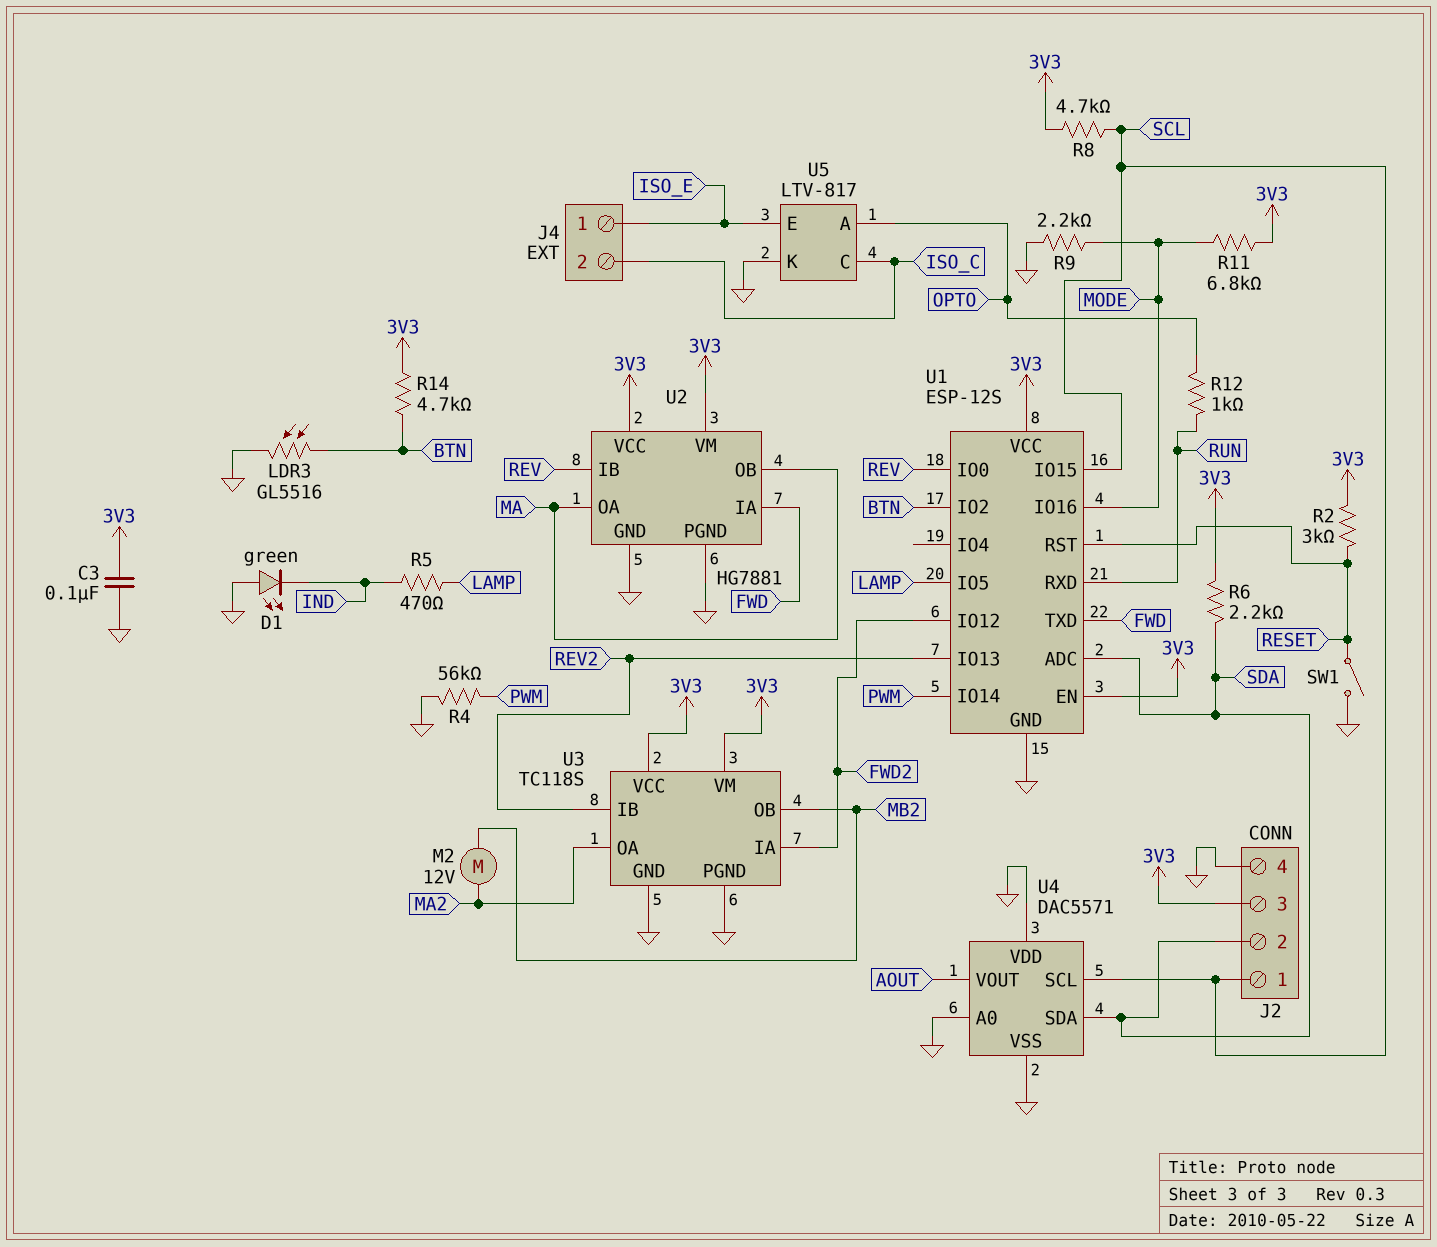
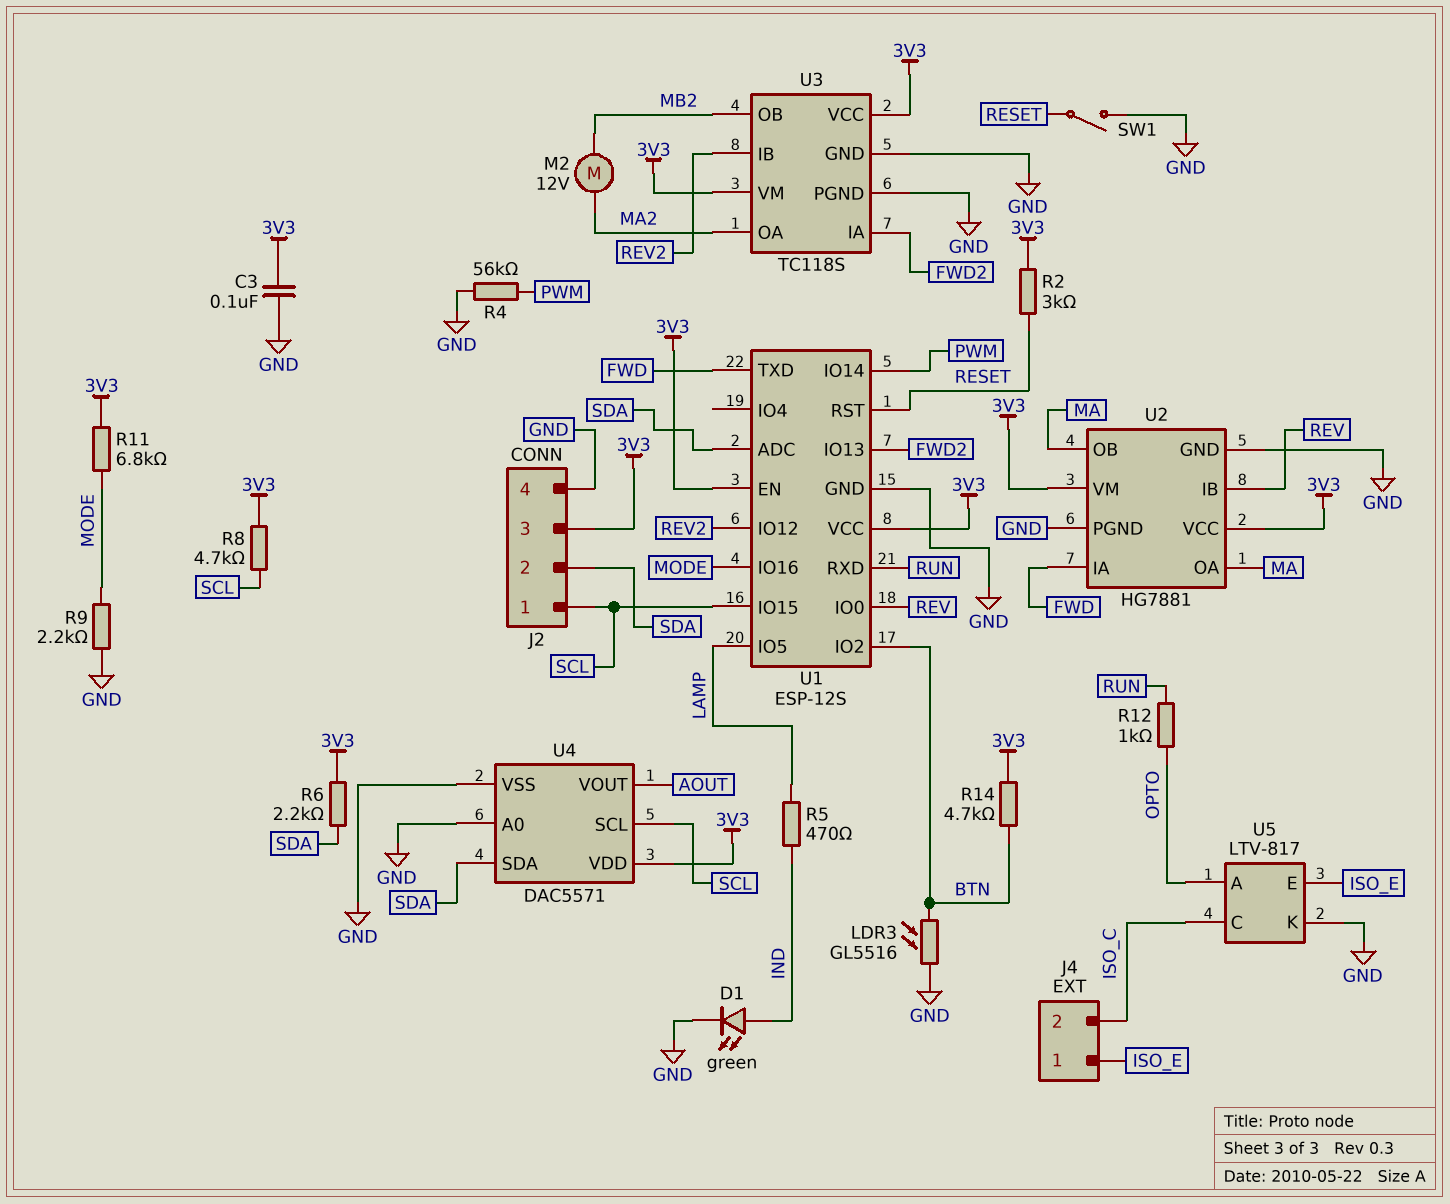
D1: LED green (A GND, K IND) -> LED green (A IND, K GND)
U1 pin IO12: FWD2 -> REV2
U1 pin IO13: REV2 -> FWD2
U4 pin VDD: GND -> 3V3

